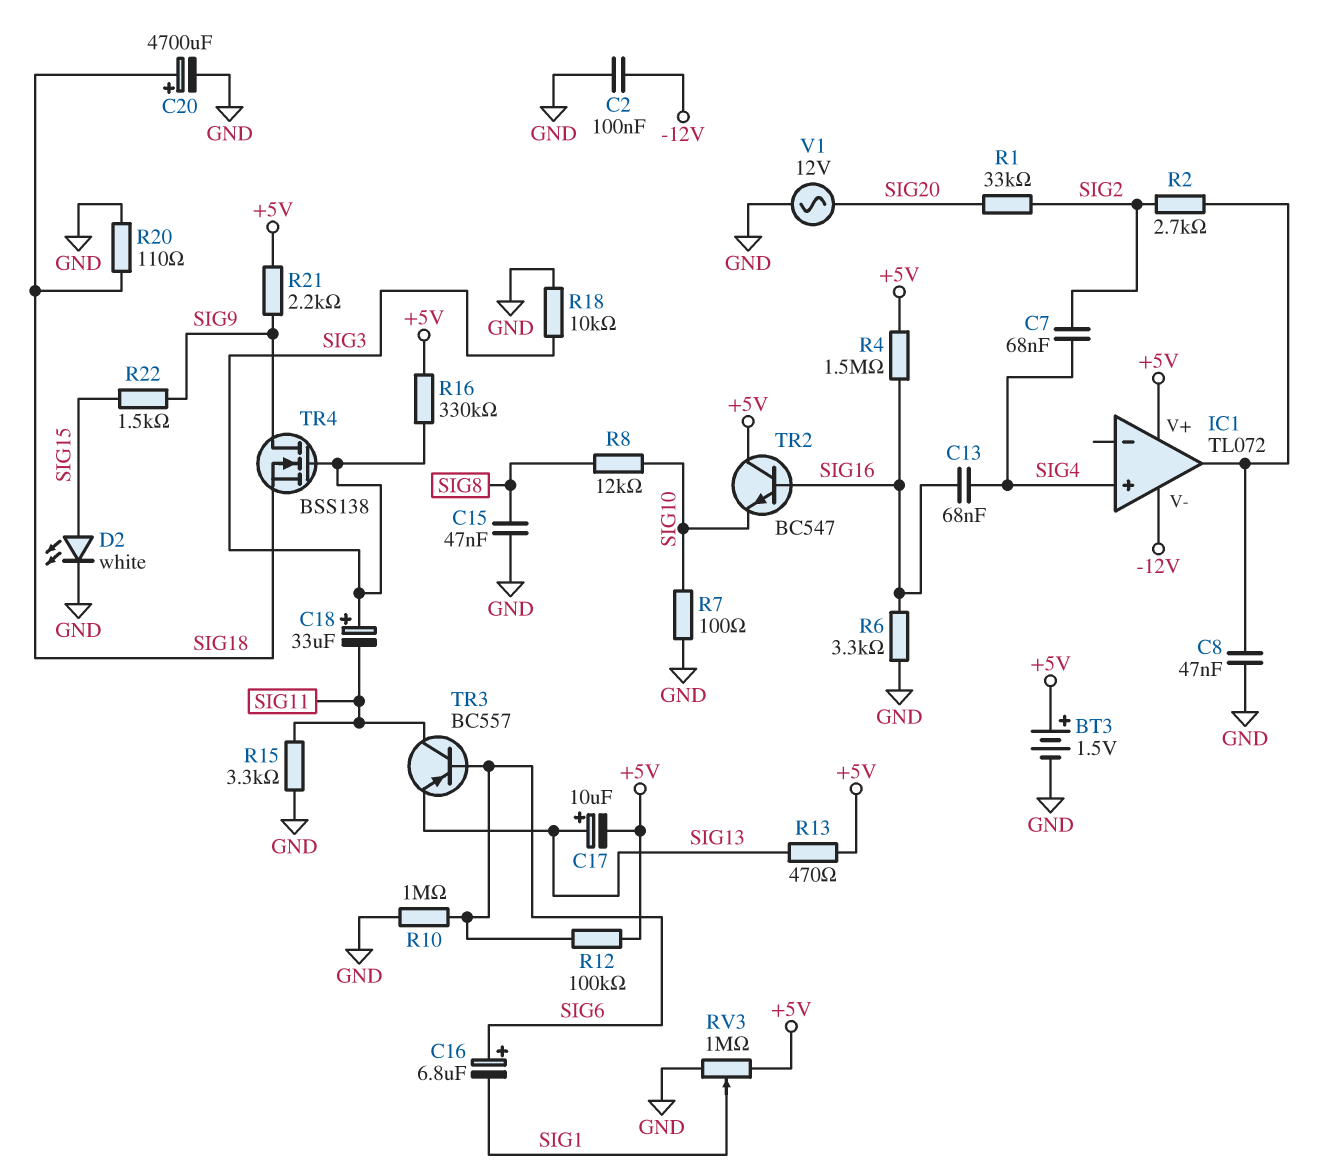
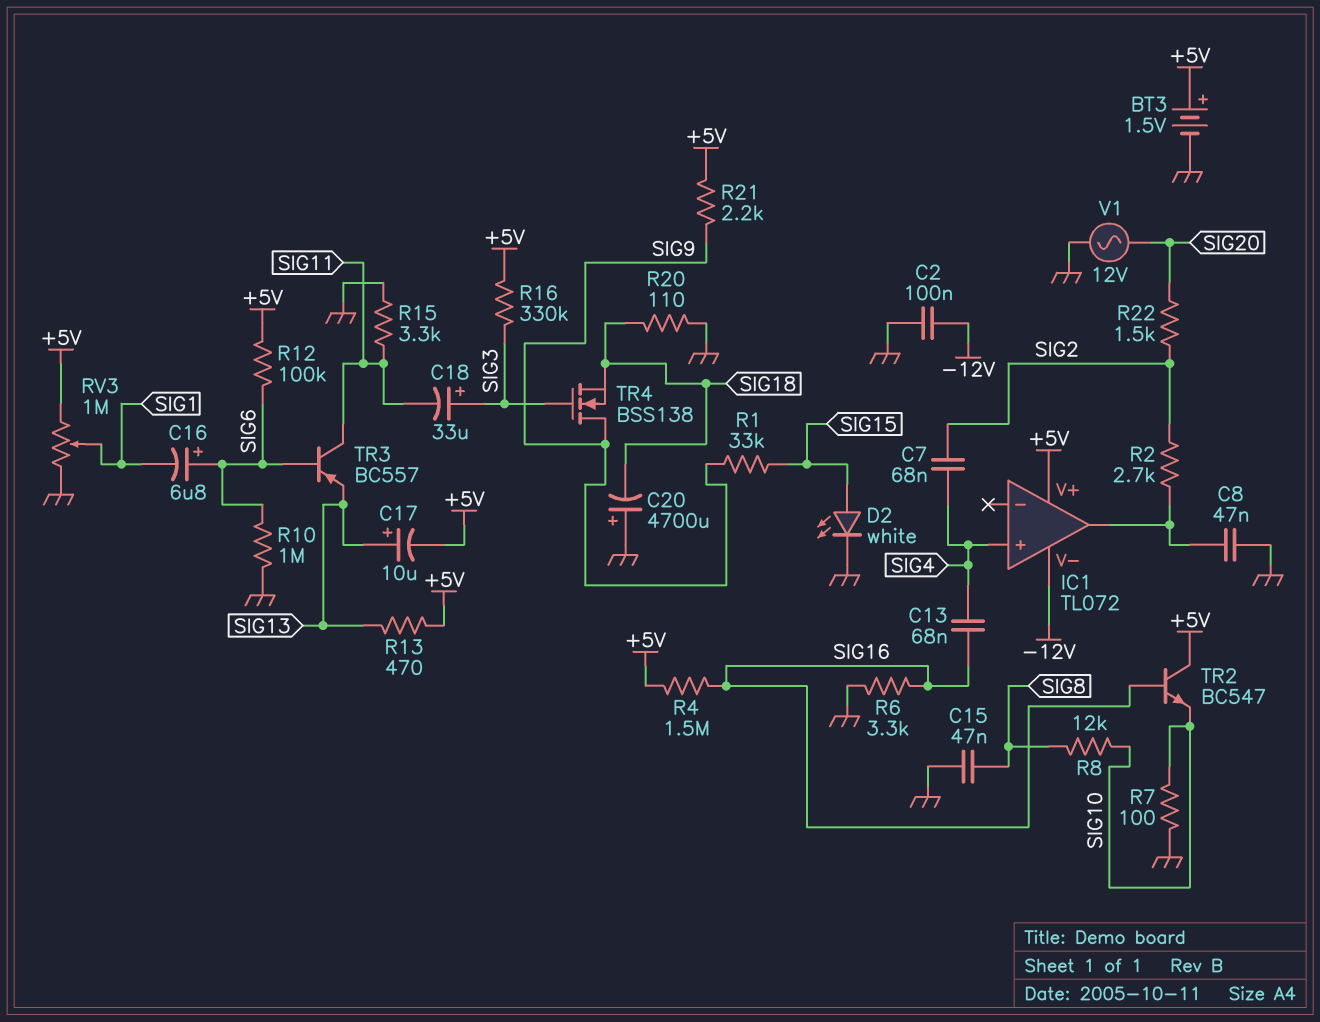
C20: 4700uF (plus SIG18, minus GND) -> 4700uF (plus GND, minus SIG18)
R1: 33k (SIG2, SIG20) -> 33k (SIG9, SIG15)
R18: 10k (GND, SIG3) -> none
R22: 1.5k (SIG9, SIG15) -> 1.5k (SIG2, SIG20)

